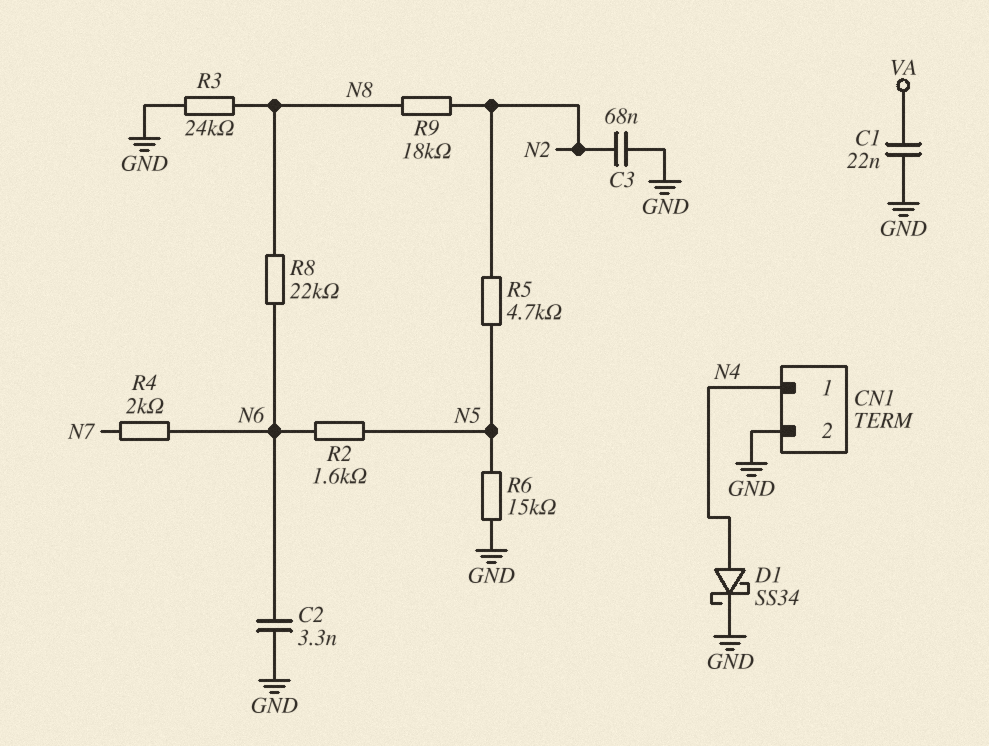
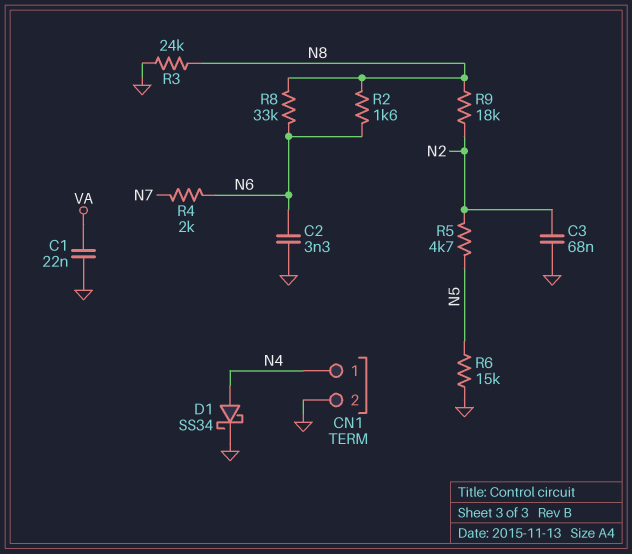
R2: 1.6k (N5, N6) -> 1.6k (N6, N8)
R8: 22k (N6, N8) -> 33k (N6, N8)

